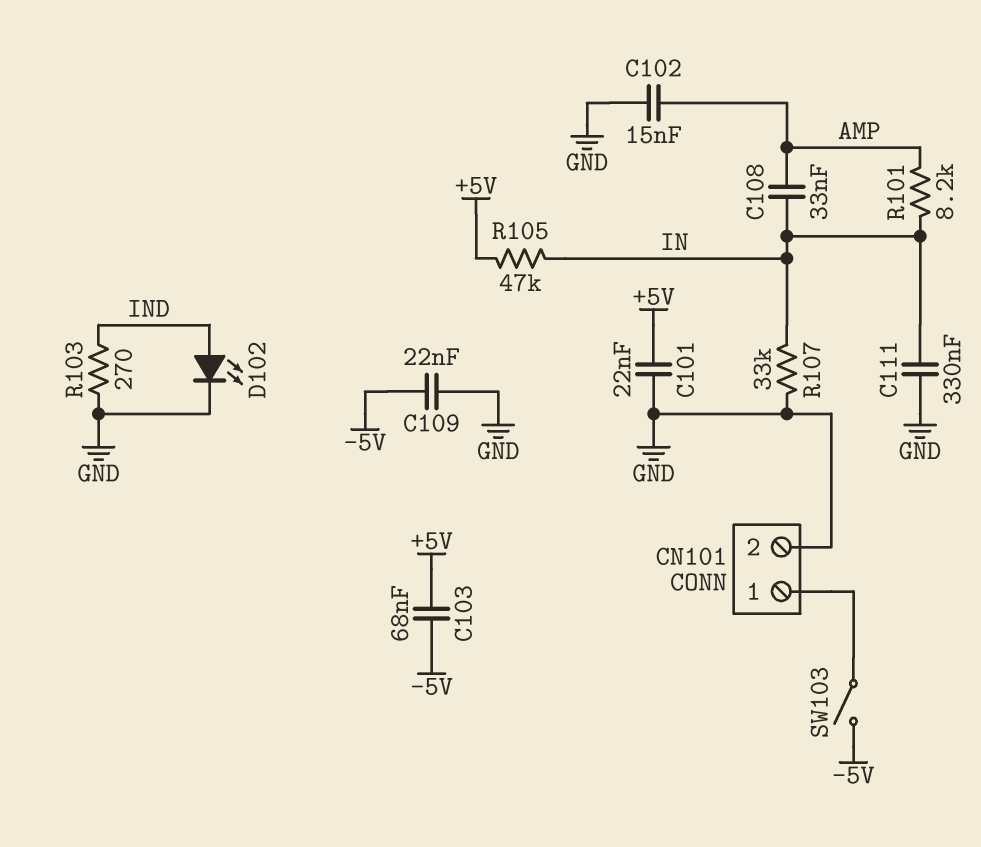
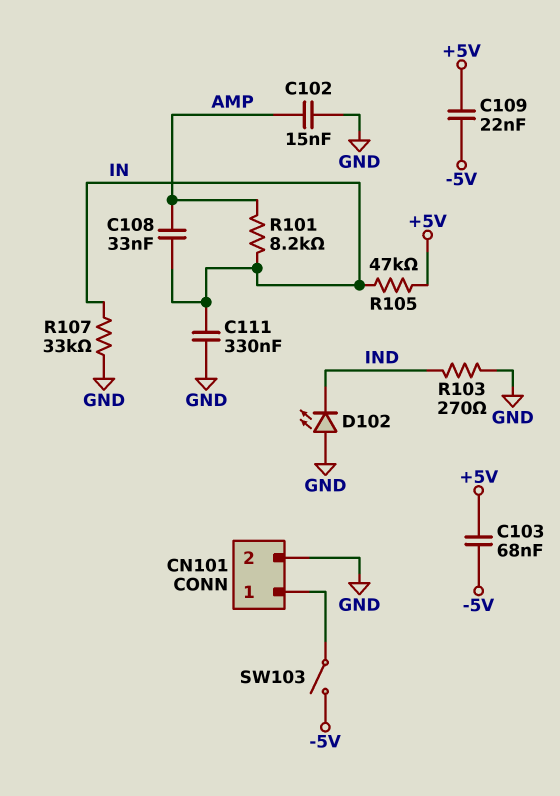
C101: 22nF (+5V, GND) -> none
C109: 22nF (-5V, GND) -> 22nF (+5V, -5V)
D102: LED (A IND, K GND) -> LED (A GND, K IND)

